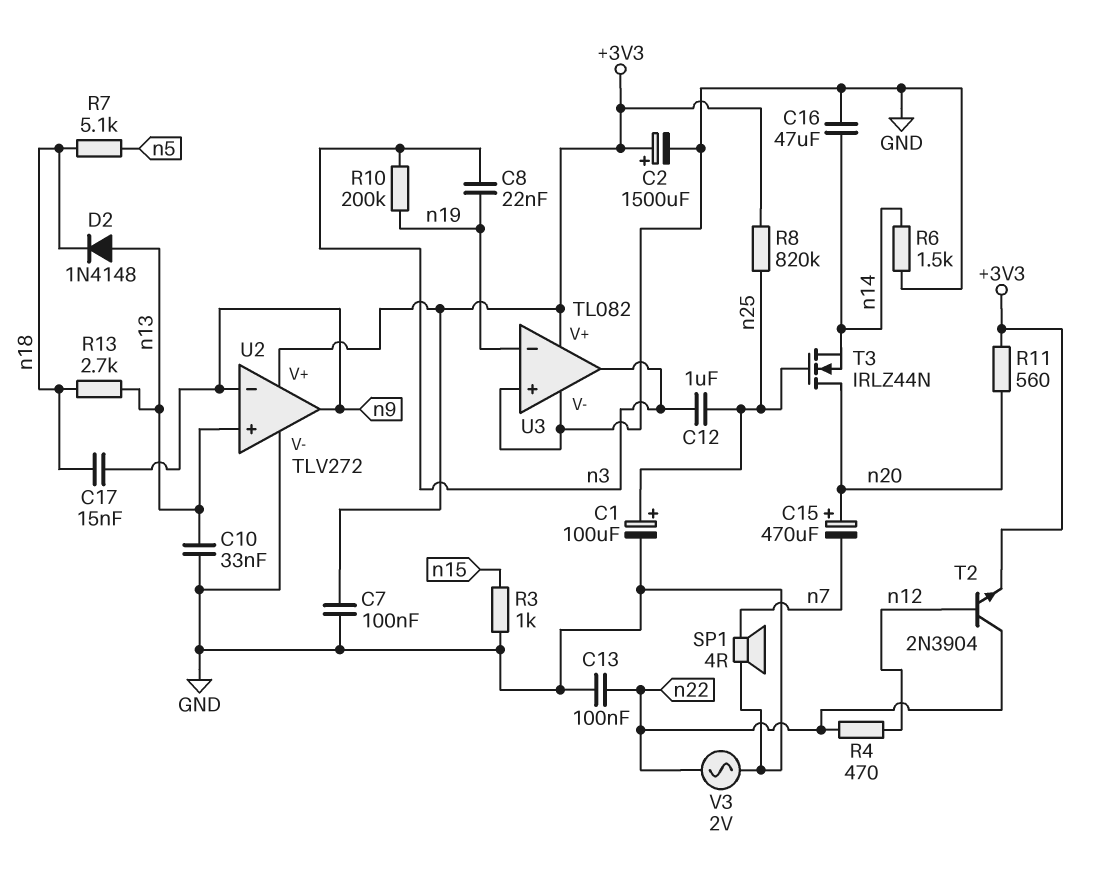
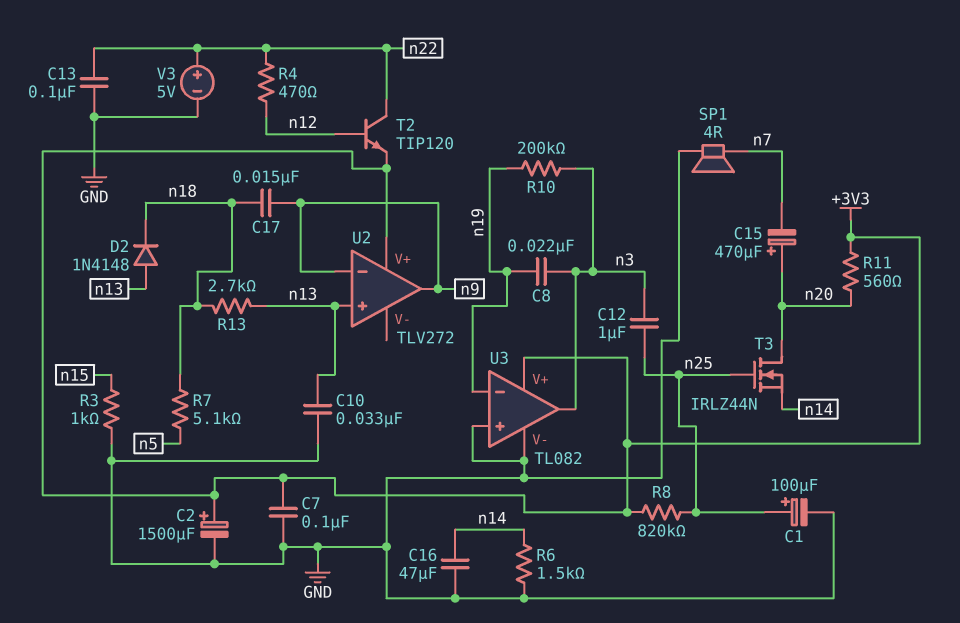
T2: NPN 2N3904 (B n12, C n22, E +3V3) -> NPN TIP120 (B n12, C n22, E +3V3)
U2 pin V-: GND -> none
V3: AC 2V (GND, n22) -> 5V (plus n22, minus GND)

